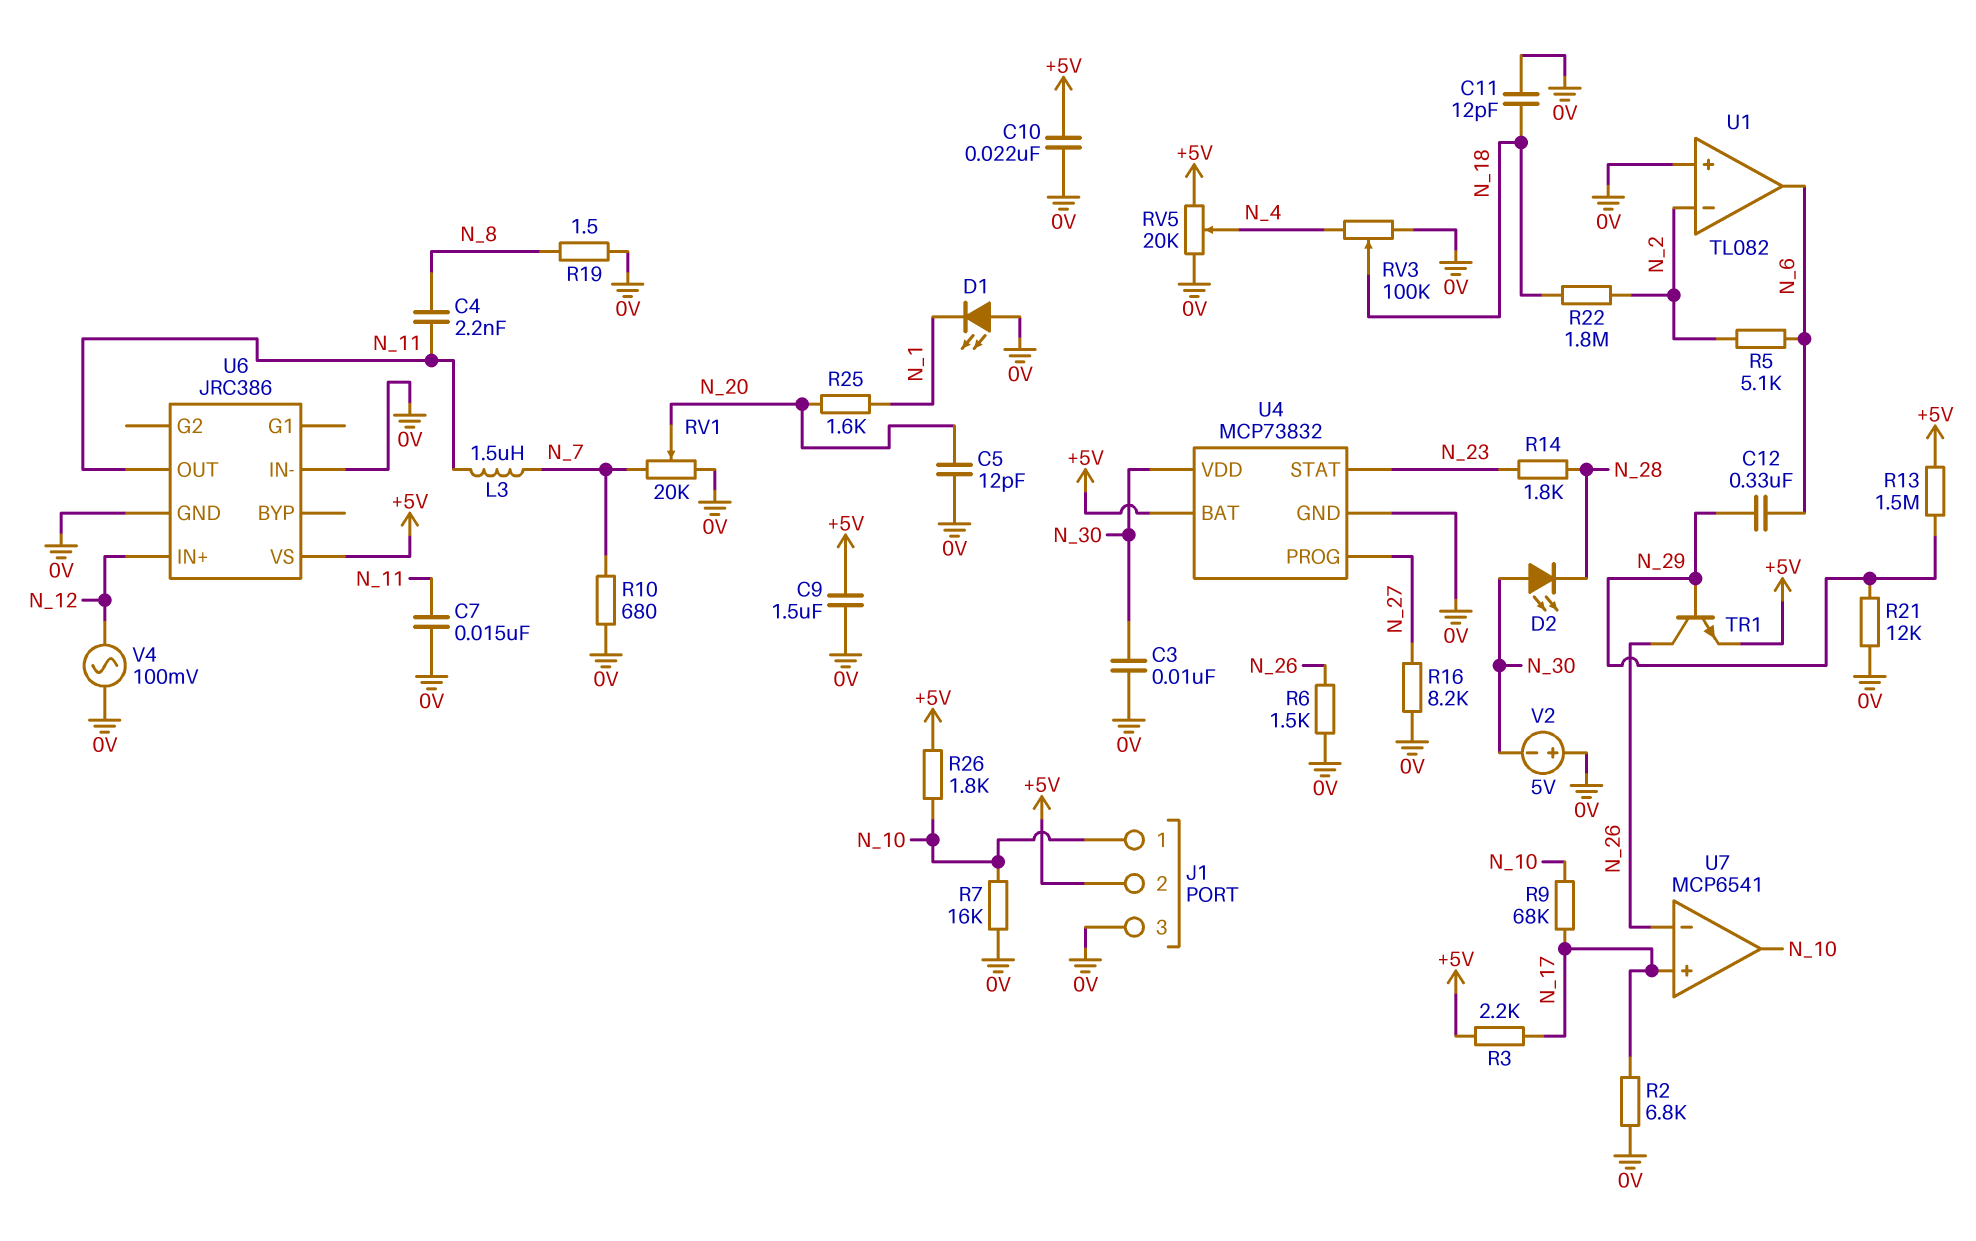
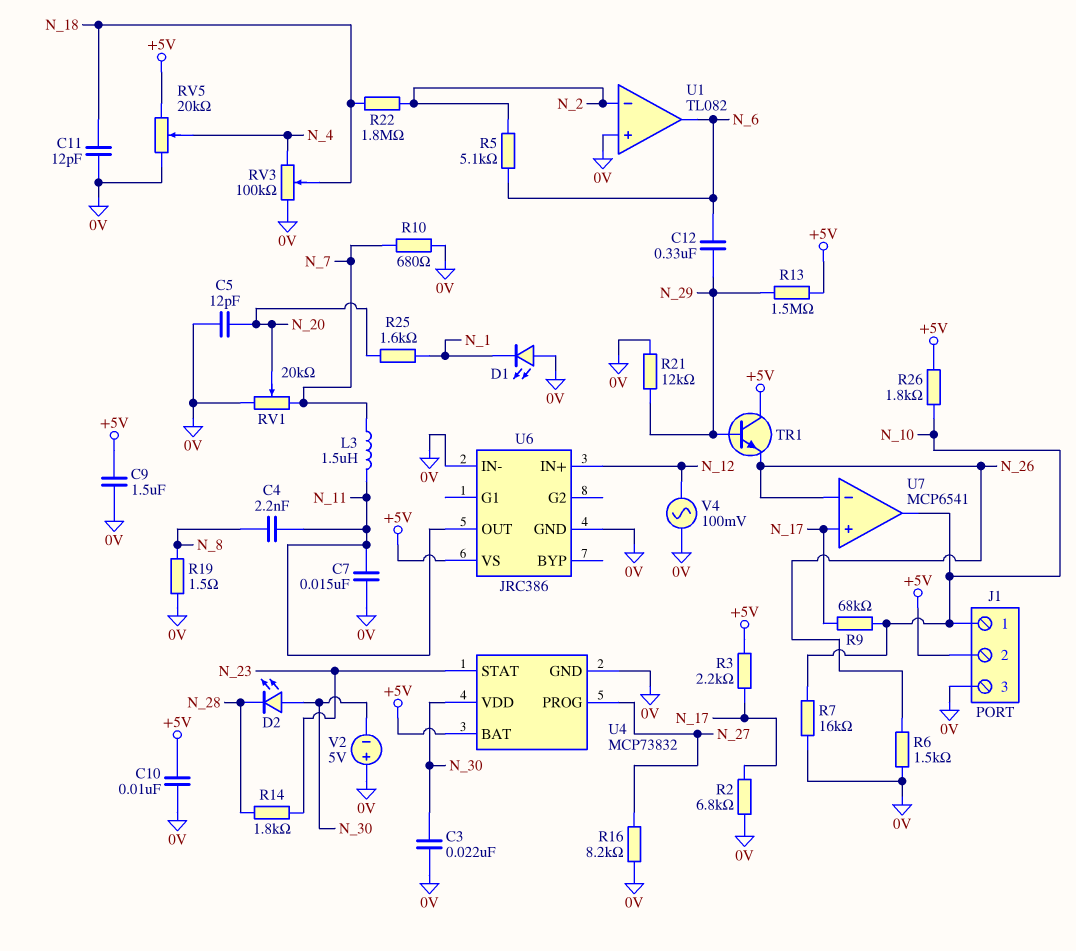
C3: 10nF (0V, N_30) -> 22nF (0V, N_30)
C10: 22nF (+5V, 0V) -> 10nF (+5V, 0V)
TR1: NPN (B N_29, C N_26, E +5V) -> NPN (B N_29, C +5V, E N_26)

